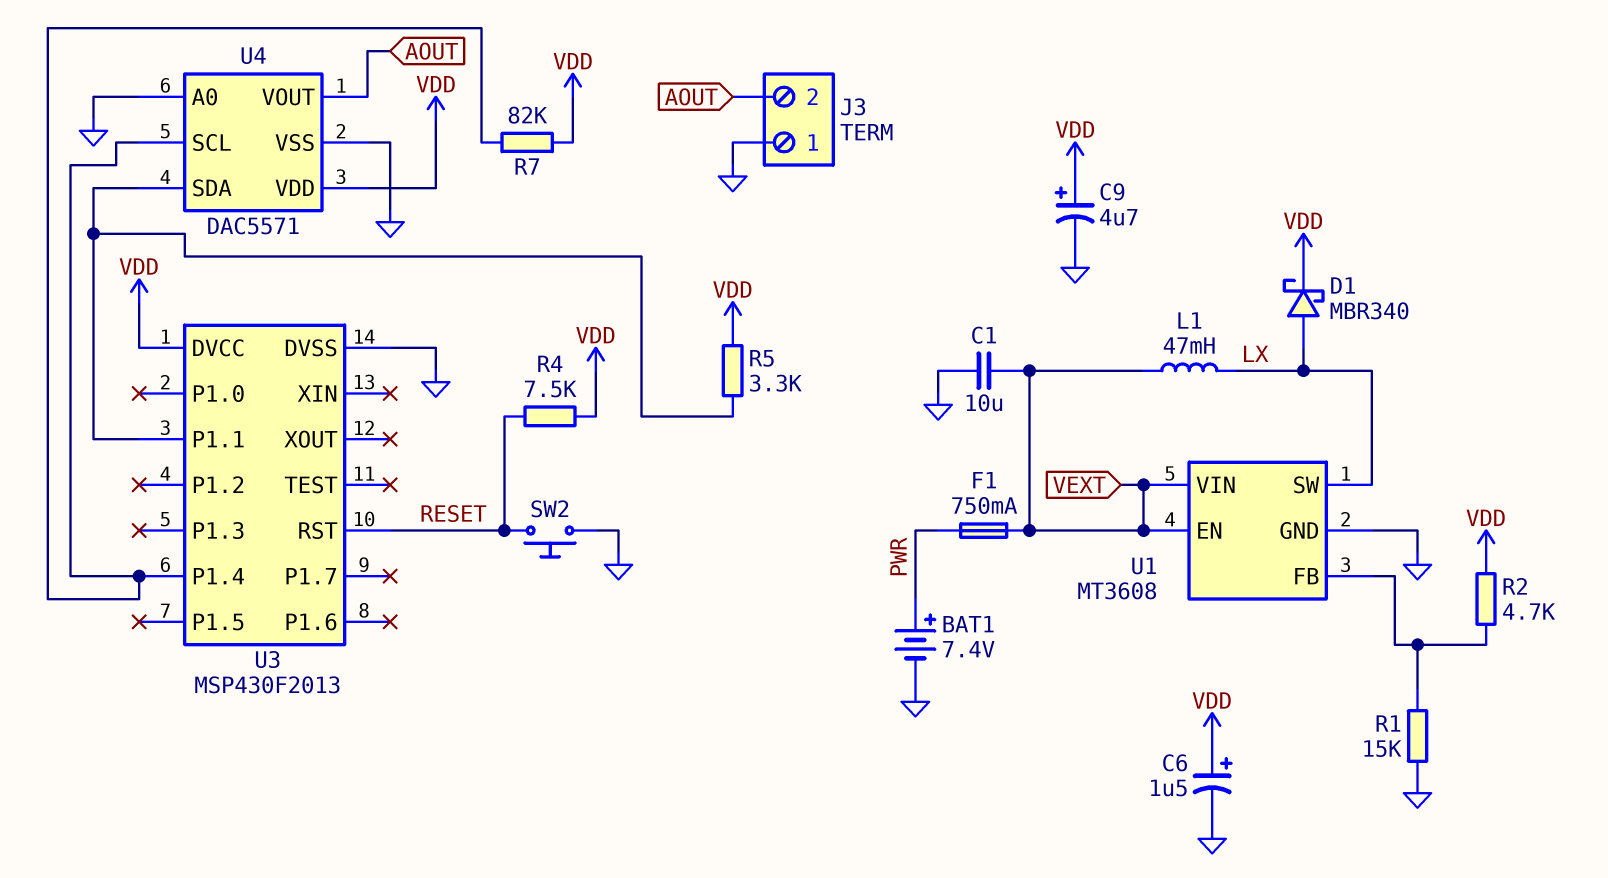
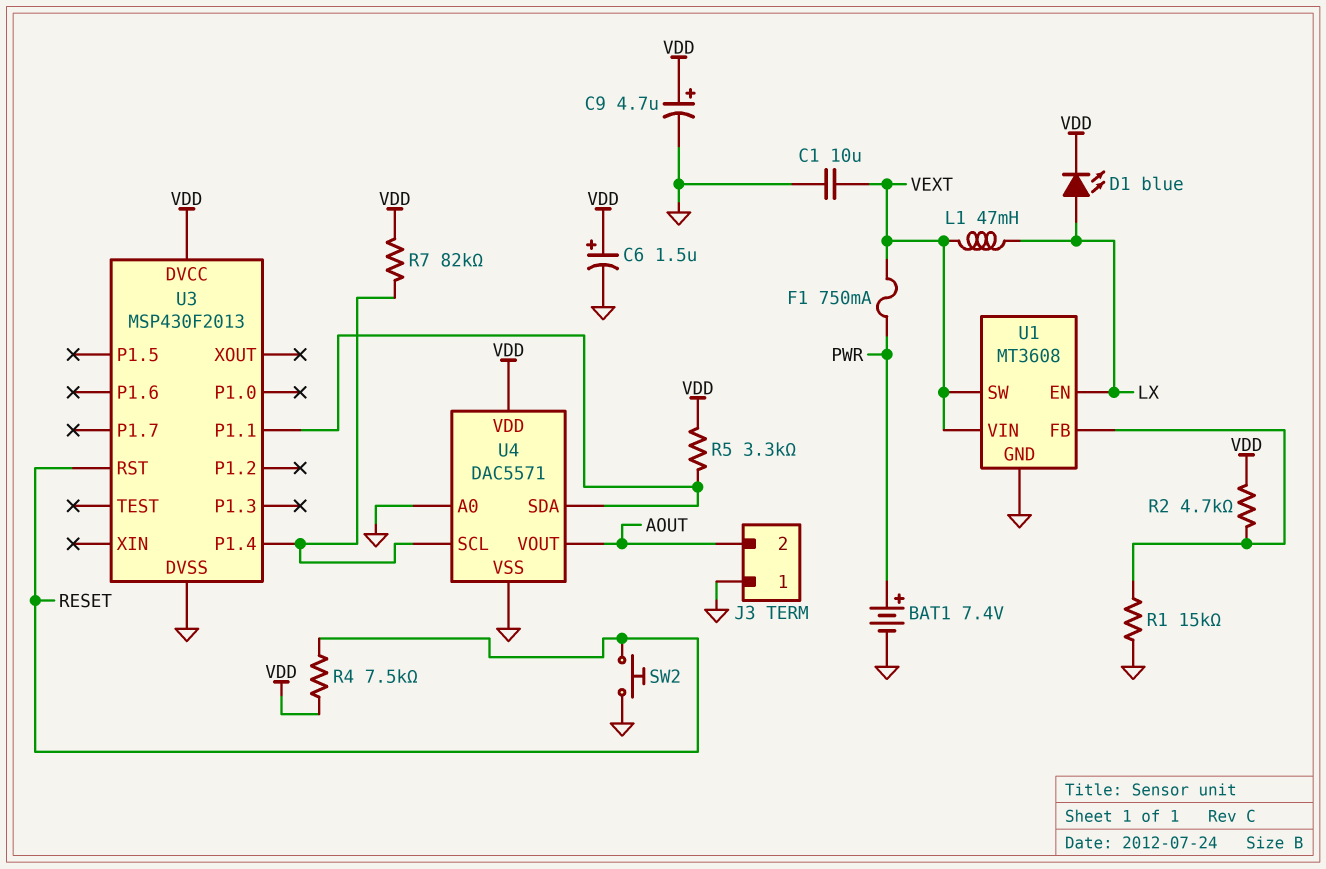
D1: schottky MBR340 (A LX, K VDD) -> LED blue (A LX, K VDD)
U1 pin EN: VEXT -> LX
U1 pin SW: LX -> VEXT

